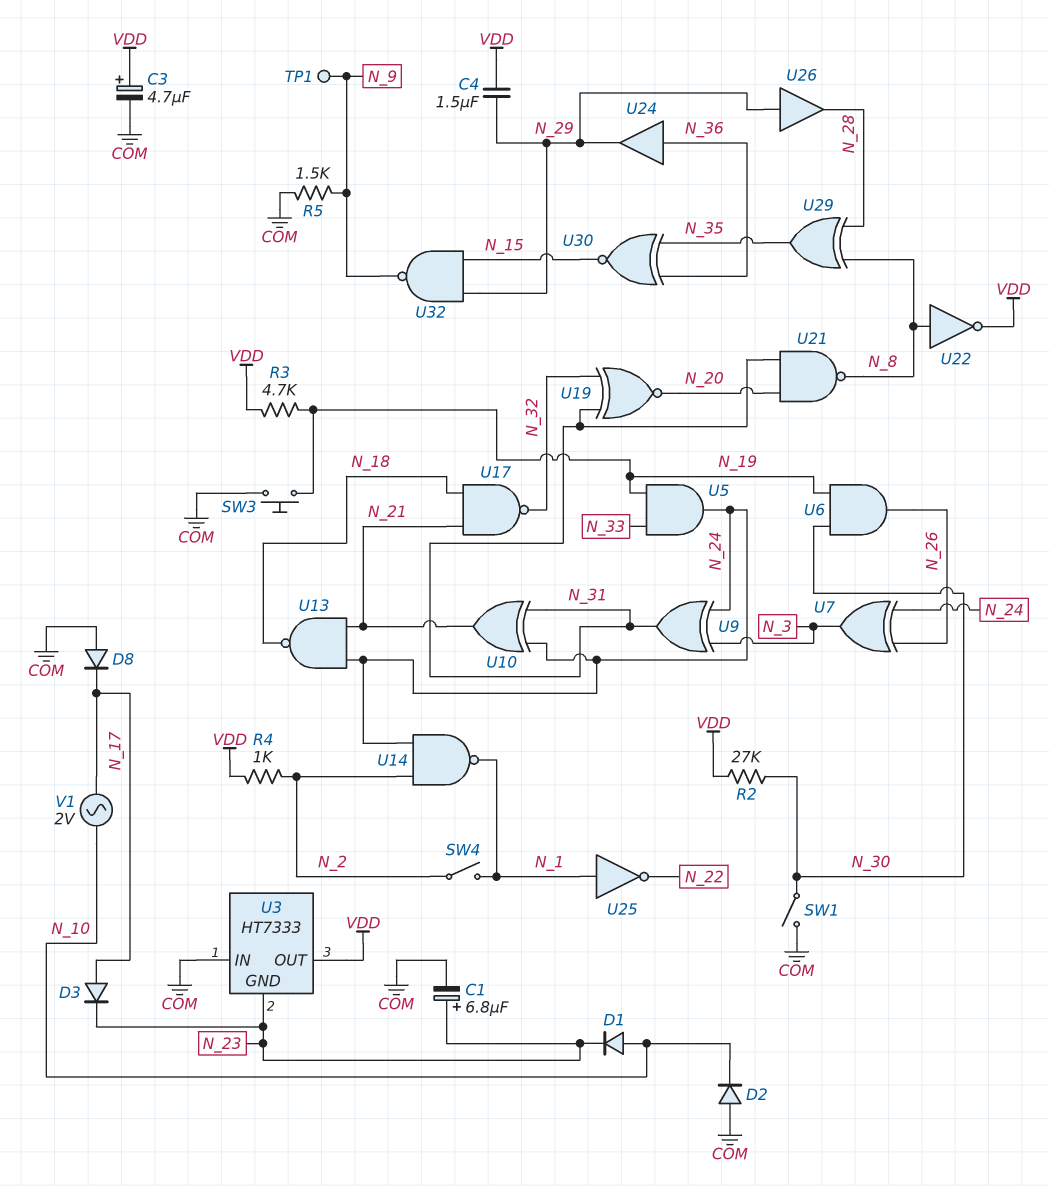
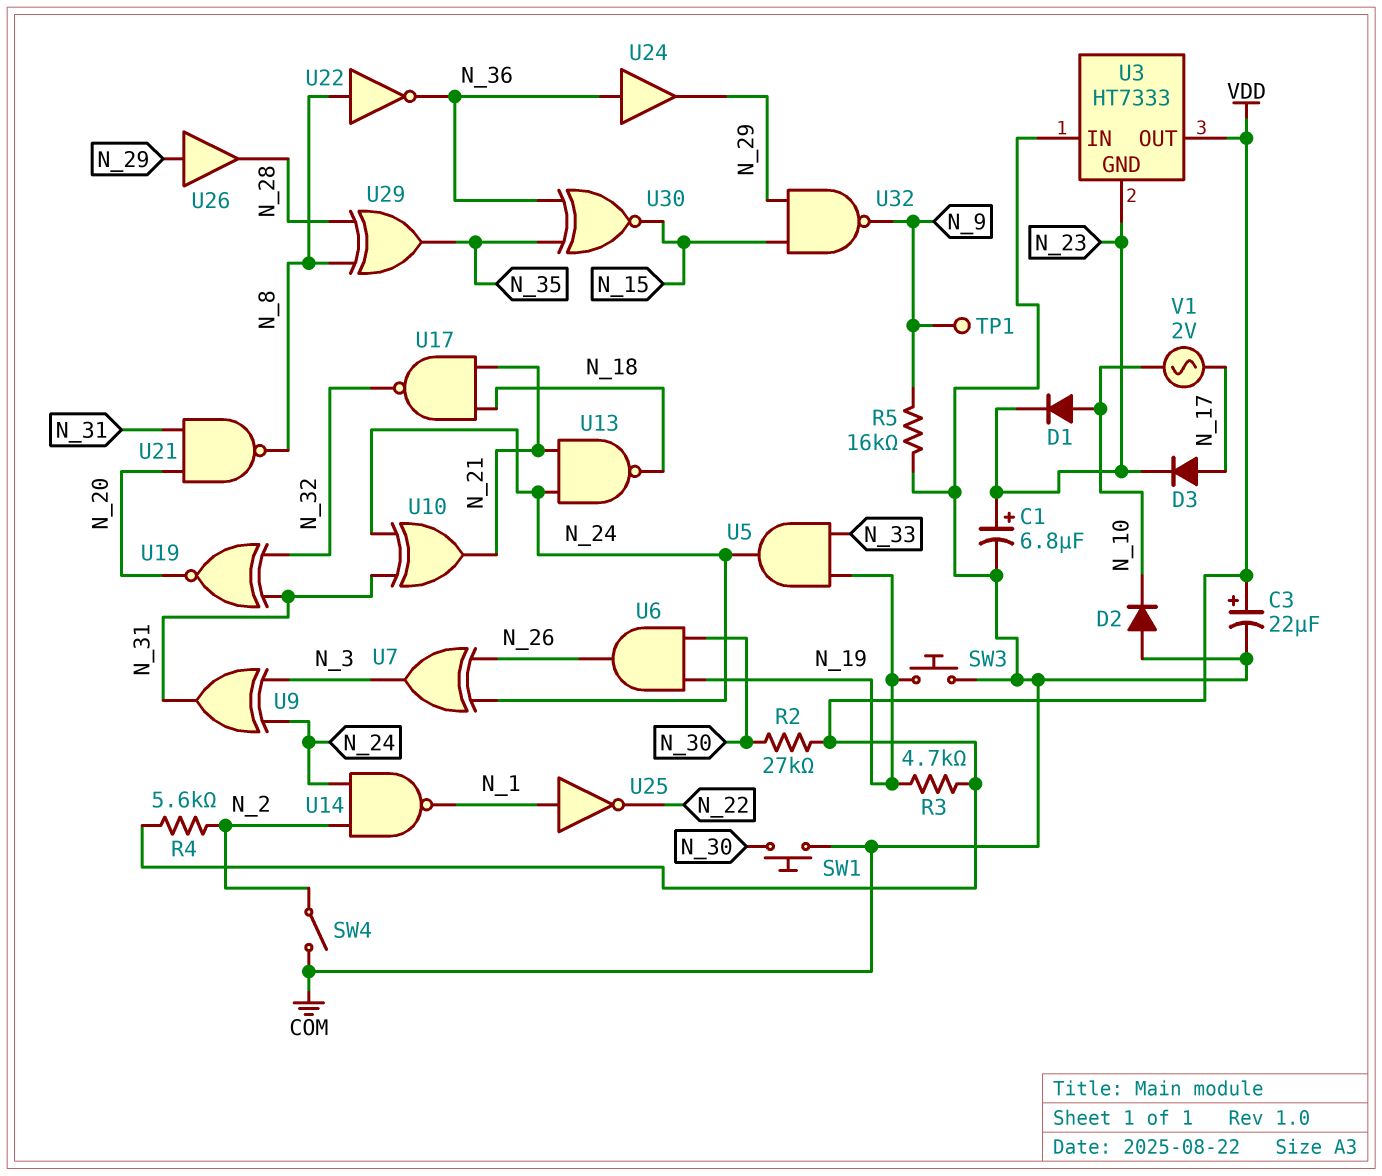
C3: 4.7uF (plus VDD, minus COM) -> 22uF (plus VDD, minus COM)
C4: 1.5uF (N_29, VDD) -> none
D8: diode (A COM, K N_17) -> none
R4: 1k (N_2, VDD) -> 5.6k (N_2, VDD)
R5: 1.5k (COM, N_9) -> 16k (COM, N_9)
SW1: switch (COM, N_30) -> button (COM, N_30)
SW4: switch (N_1, N_2) -> switch (COM, N_2)
U22: NOT (in N_8, out VDD) -> NOT (in N_8, out N_36)

